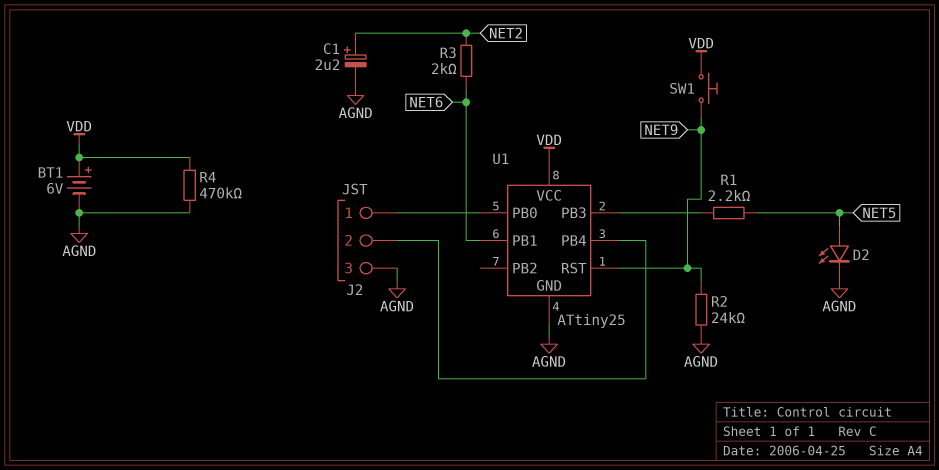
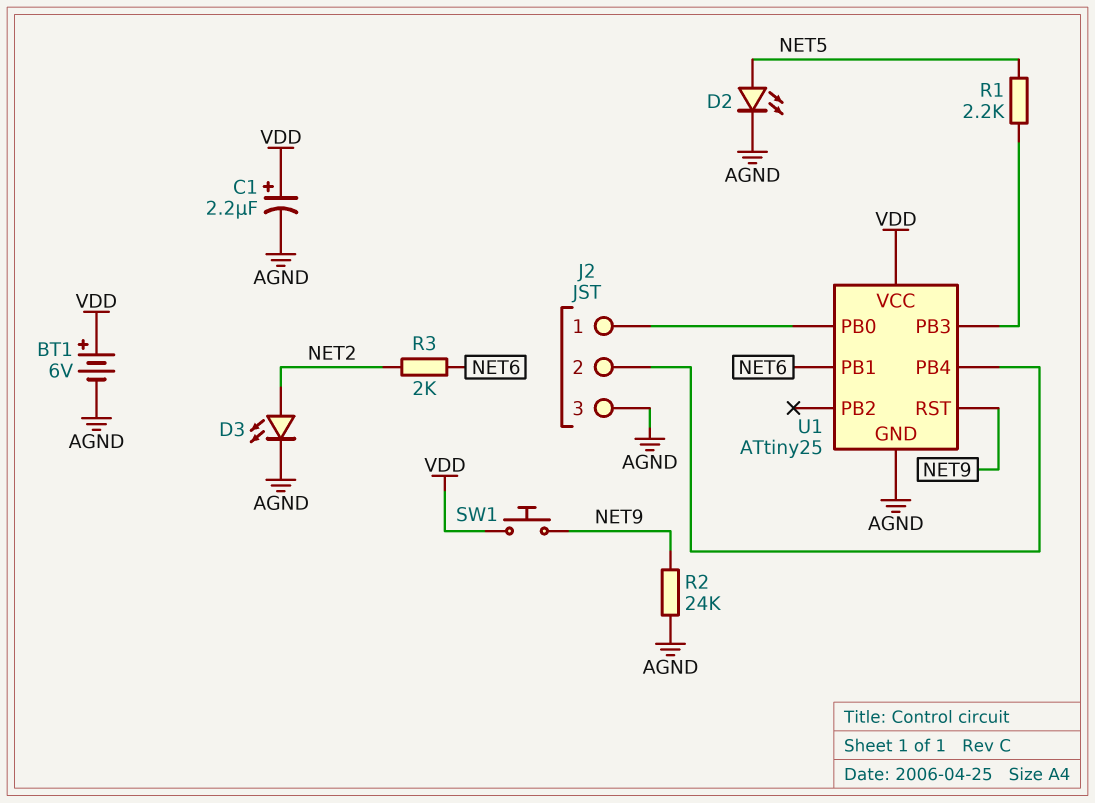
C1: 2.2uF (plus NET2, minus AGND) -> 2.2uF (plus VDD, minus AGND)
D3: none -> LED (A NET2, K AGND)
R4: 470k (AGND, VDD) -> none

